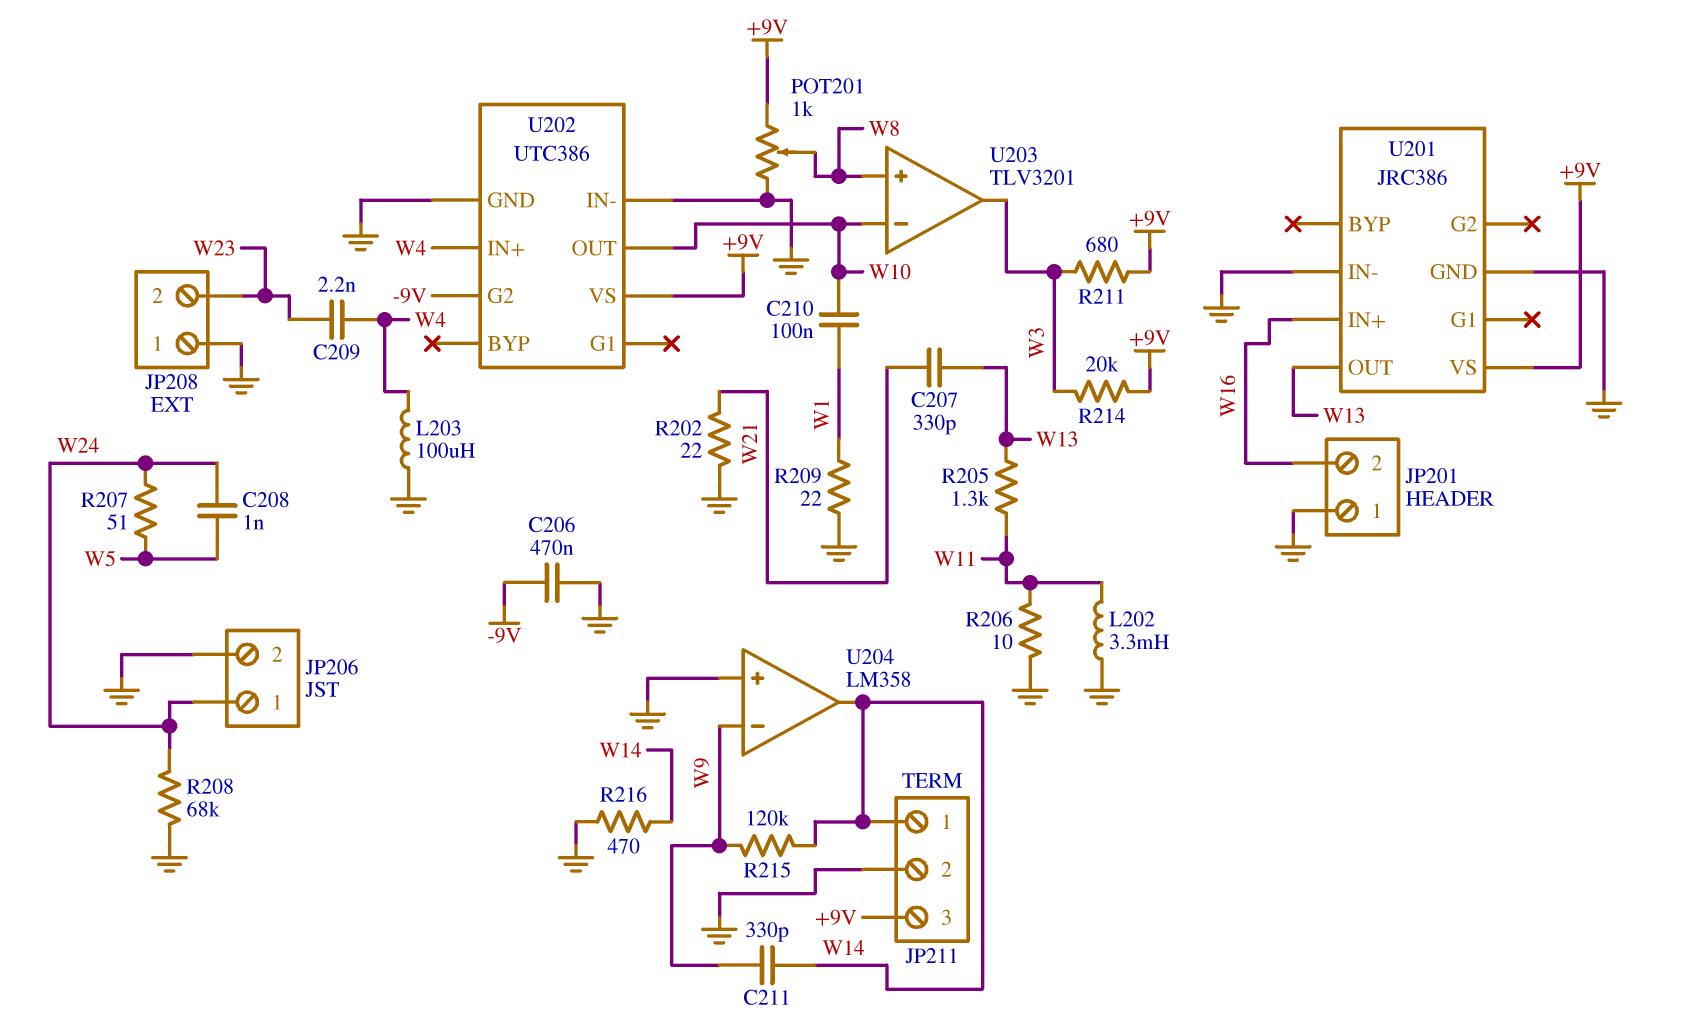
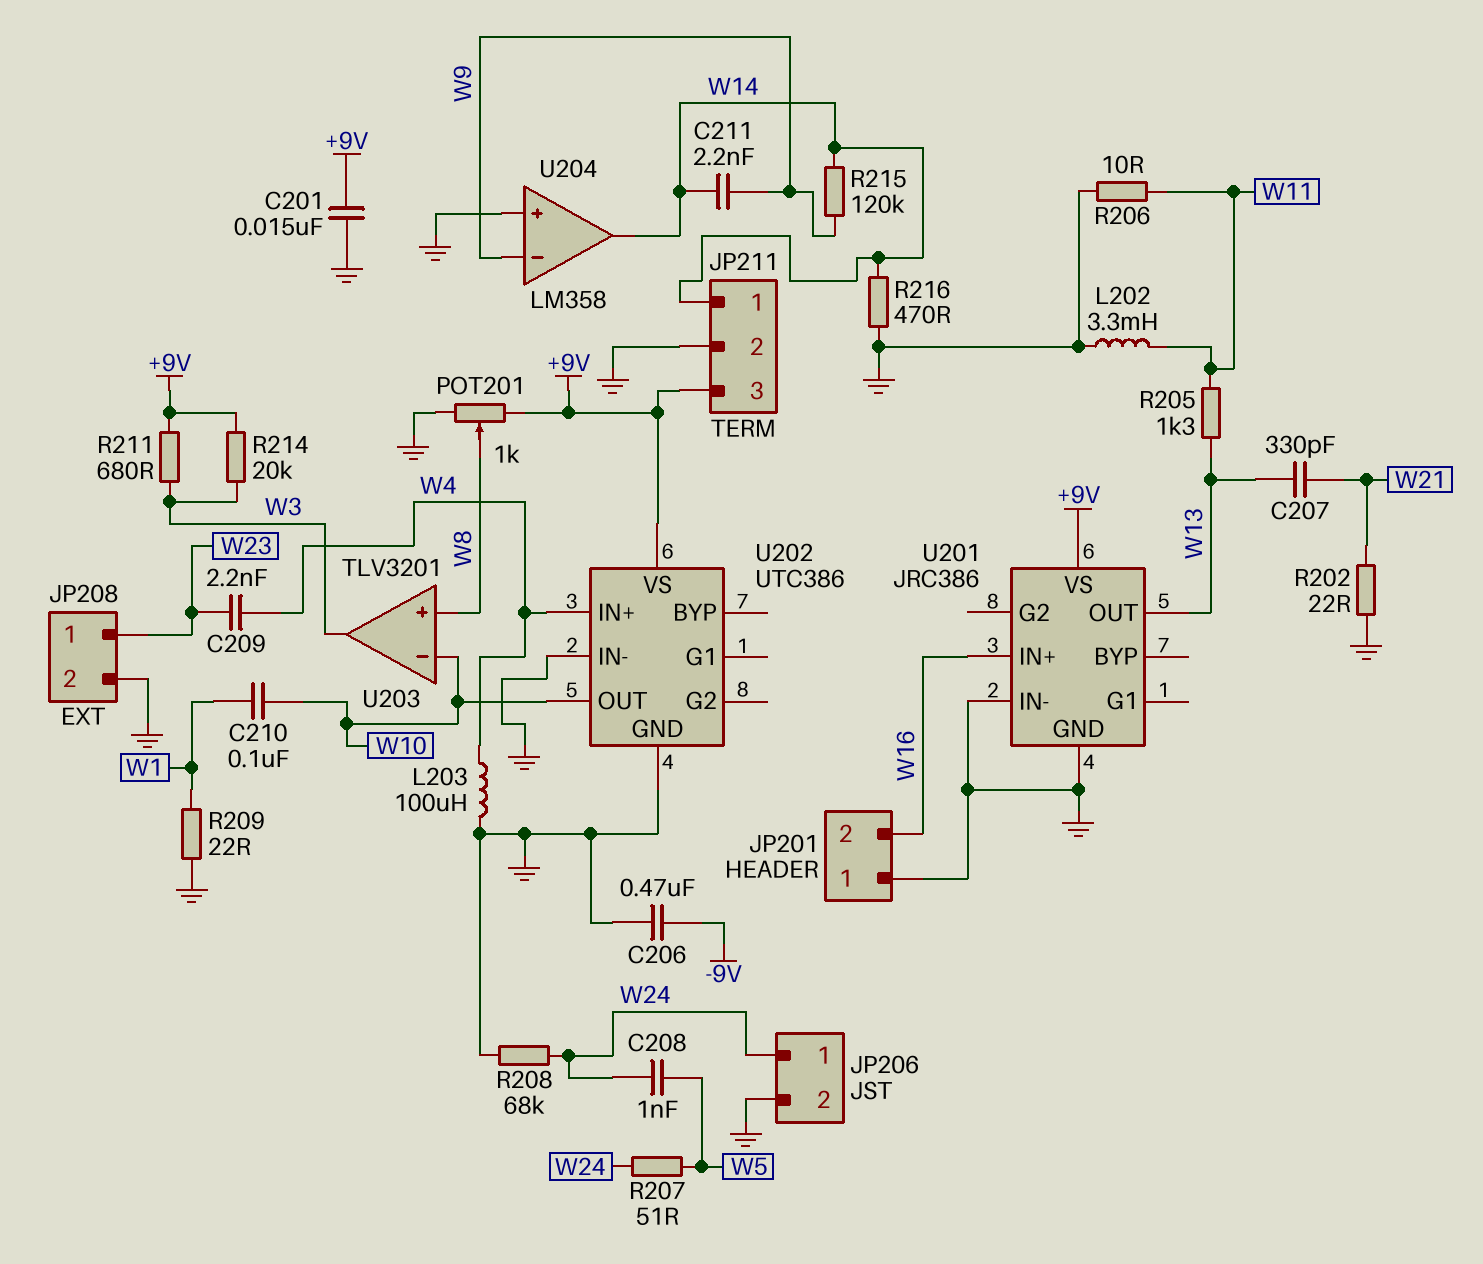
C201: none -> 15nF (+9V, GND)
C211: 330pF (W9, W14) -> 2.2nF (W9, W14)
JP208 pin 1: GND -> W23
JP208 pin 2: W23 -> GND
U202 pin G2: -9V -> none

